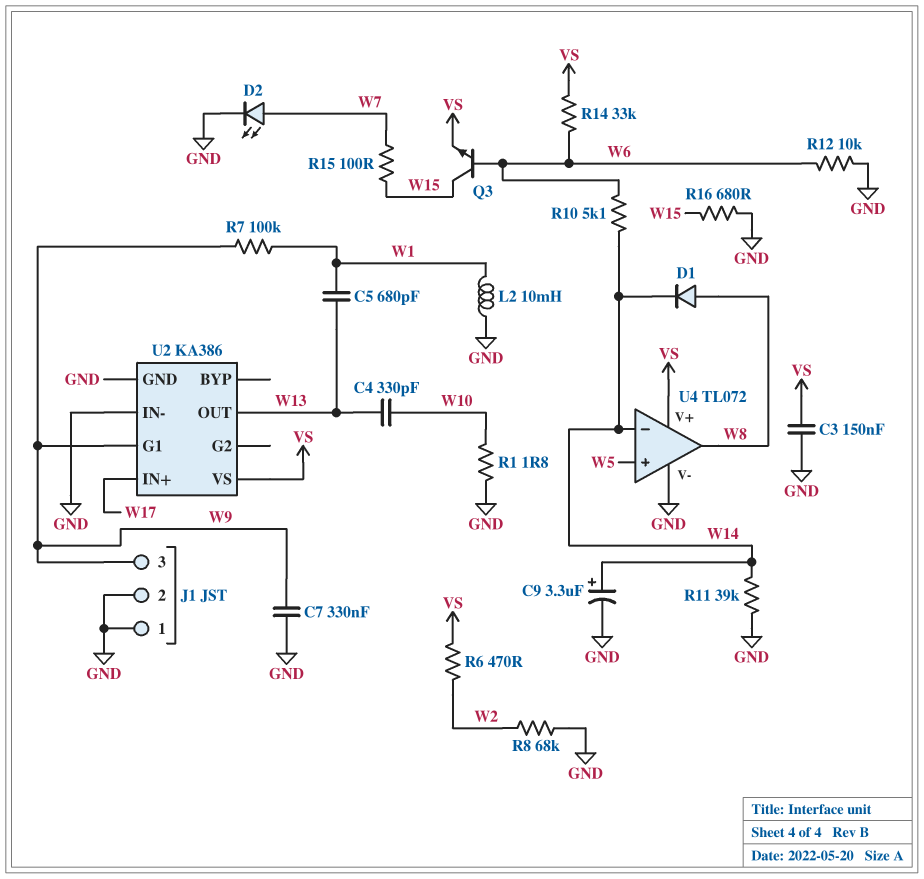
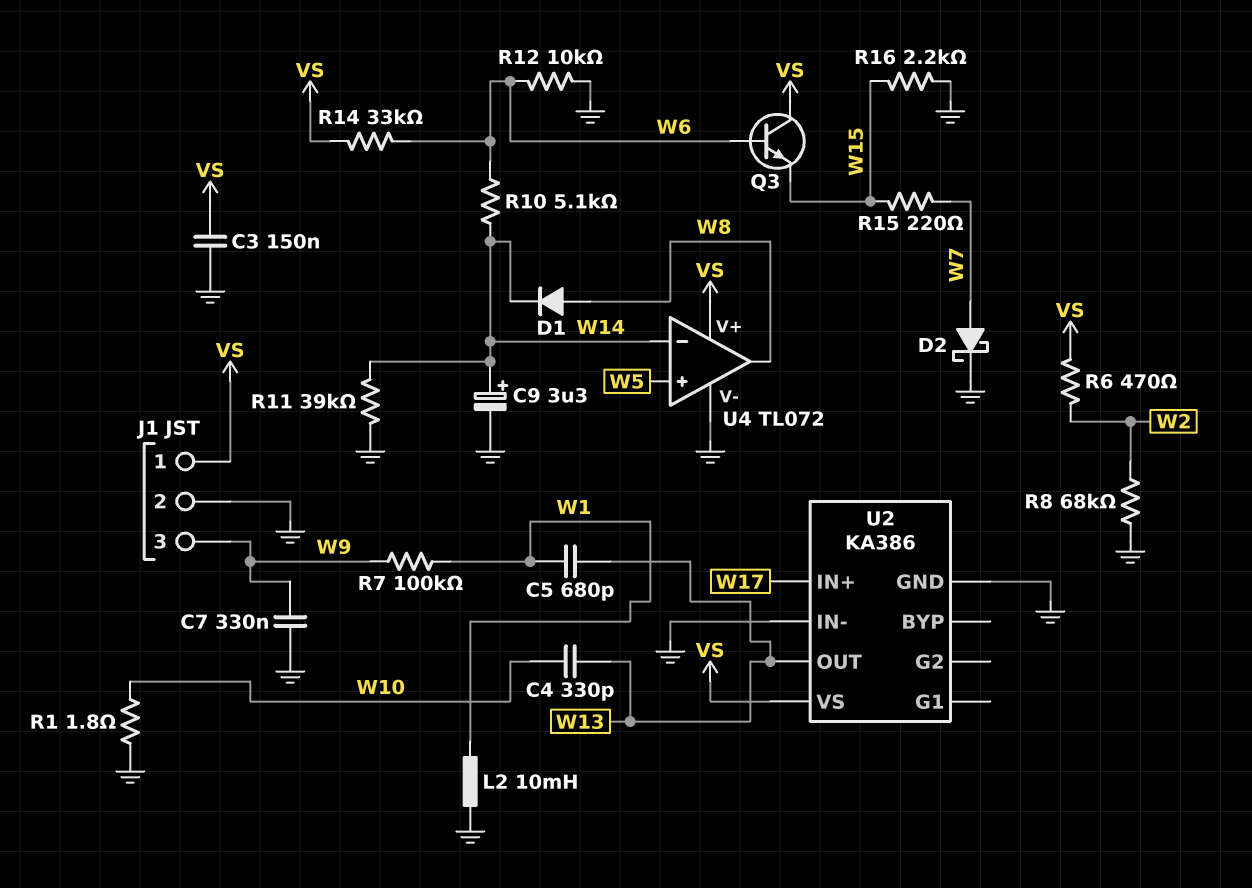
D2: LED (A W7, K GND) -> schottky (A W7, K GND)
J1 pin 1: GND -> VS
Q3: NPN (B W6, C W15, E VS) -> NPN (B W6, C VS, E W15)
R15: 100 (W7, W15) -> 220 (W7, W15)
R16: 680 (GND, W15) -> 2.2k (GND, W15)
U2 pin G1: W9 -> none

